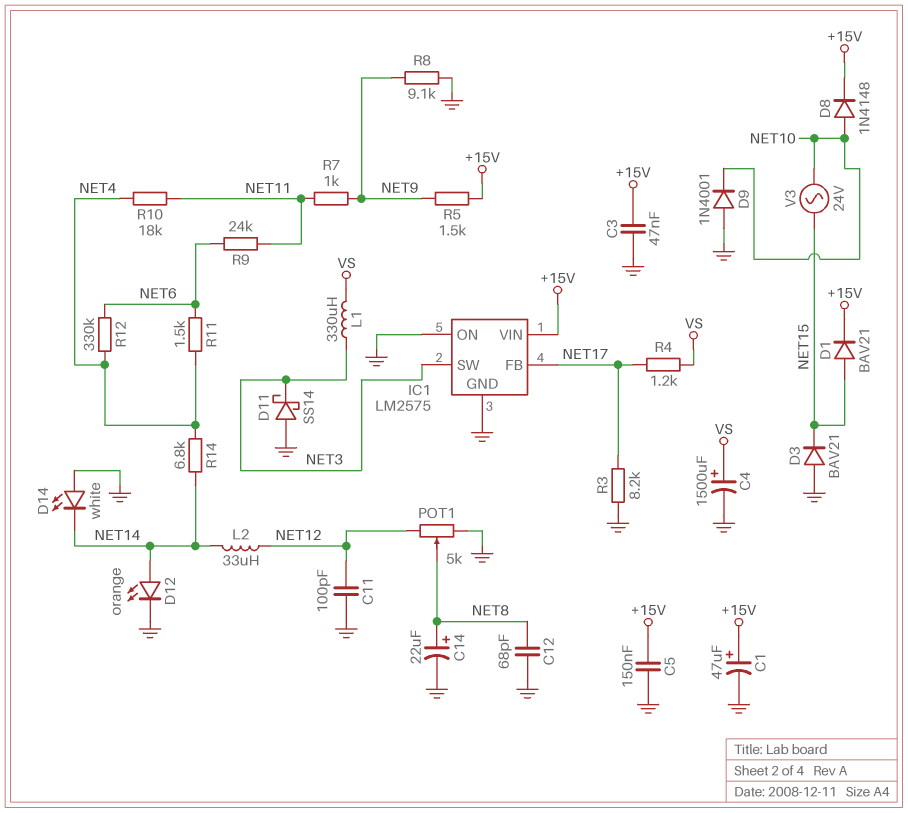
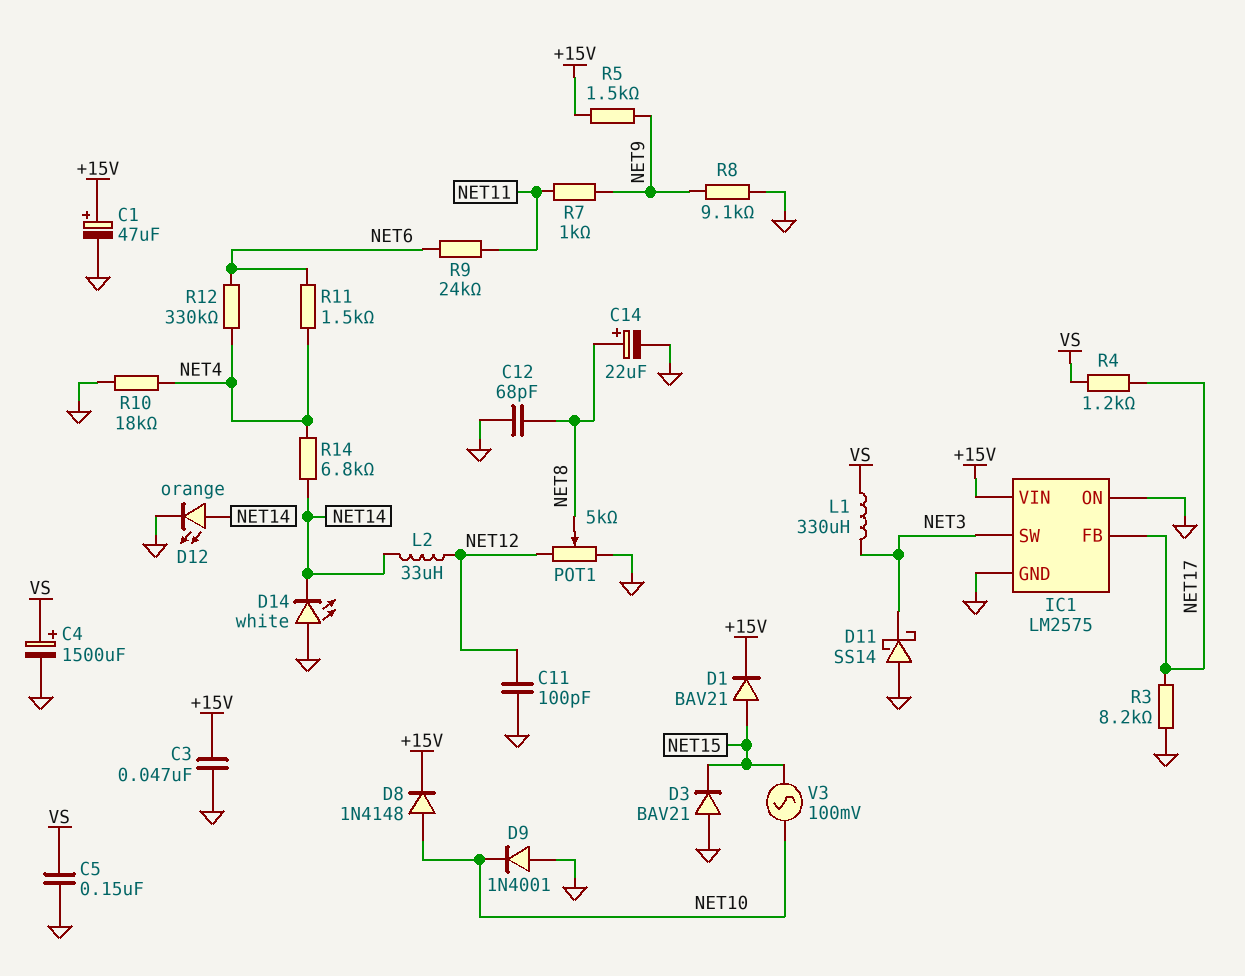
C5: 150nF (+15V, GND) -> 150nF (GND, VS)
R10: 18k (NET4, NET11) -> 18k (GND, NET4)
V3: AC 24V (NET10, NET15) -> AC 100mV (NET10, NET15)

